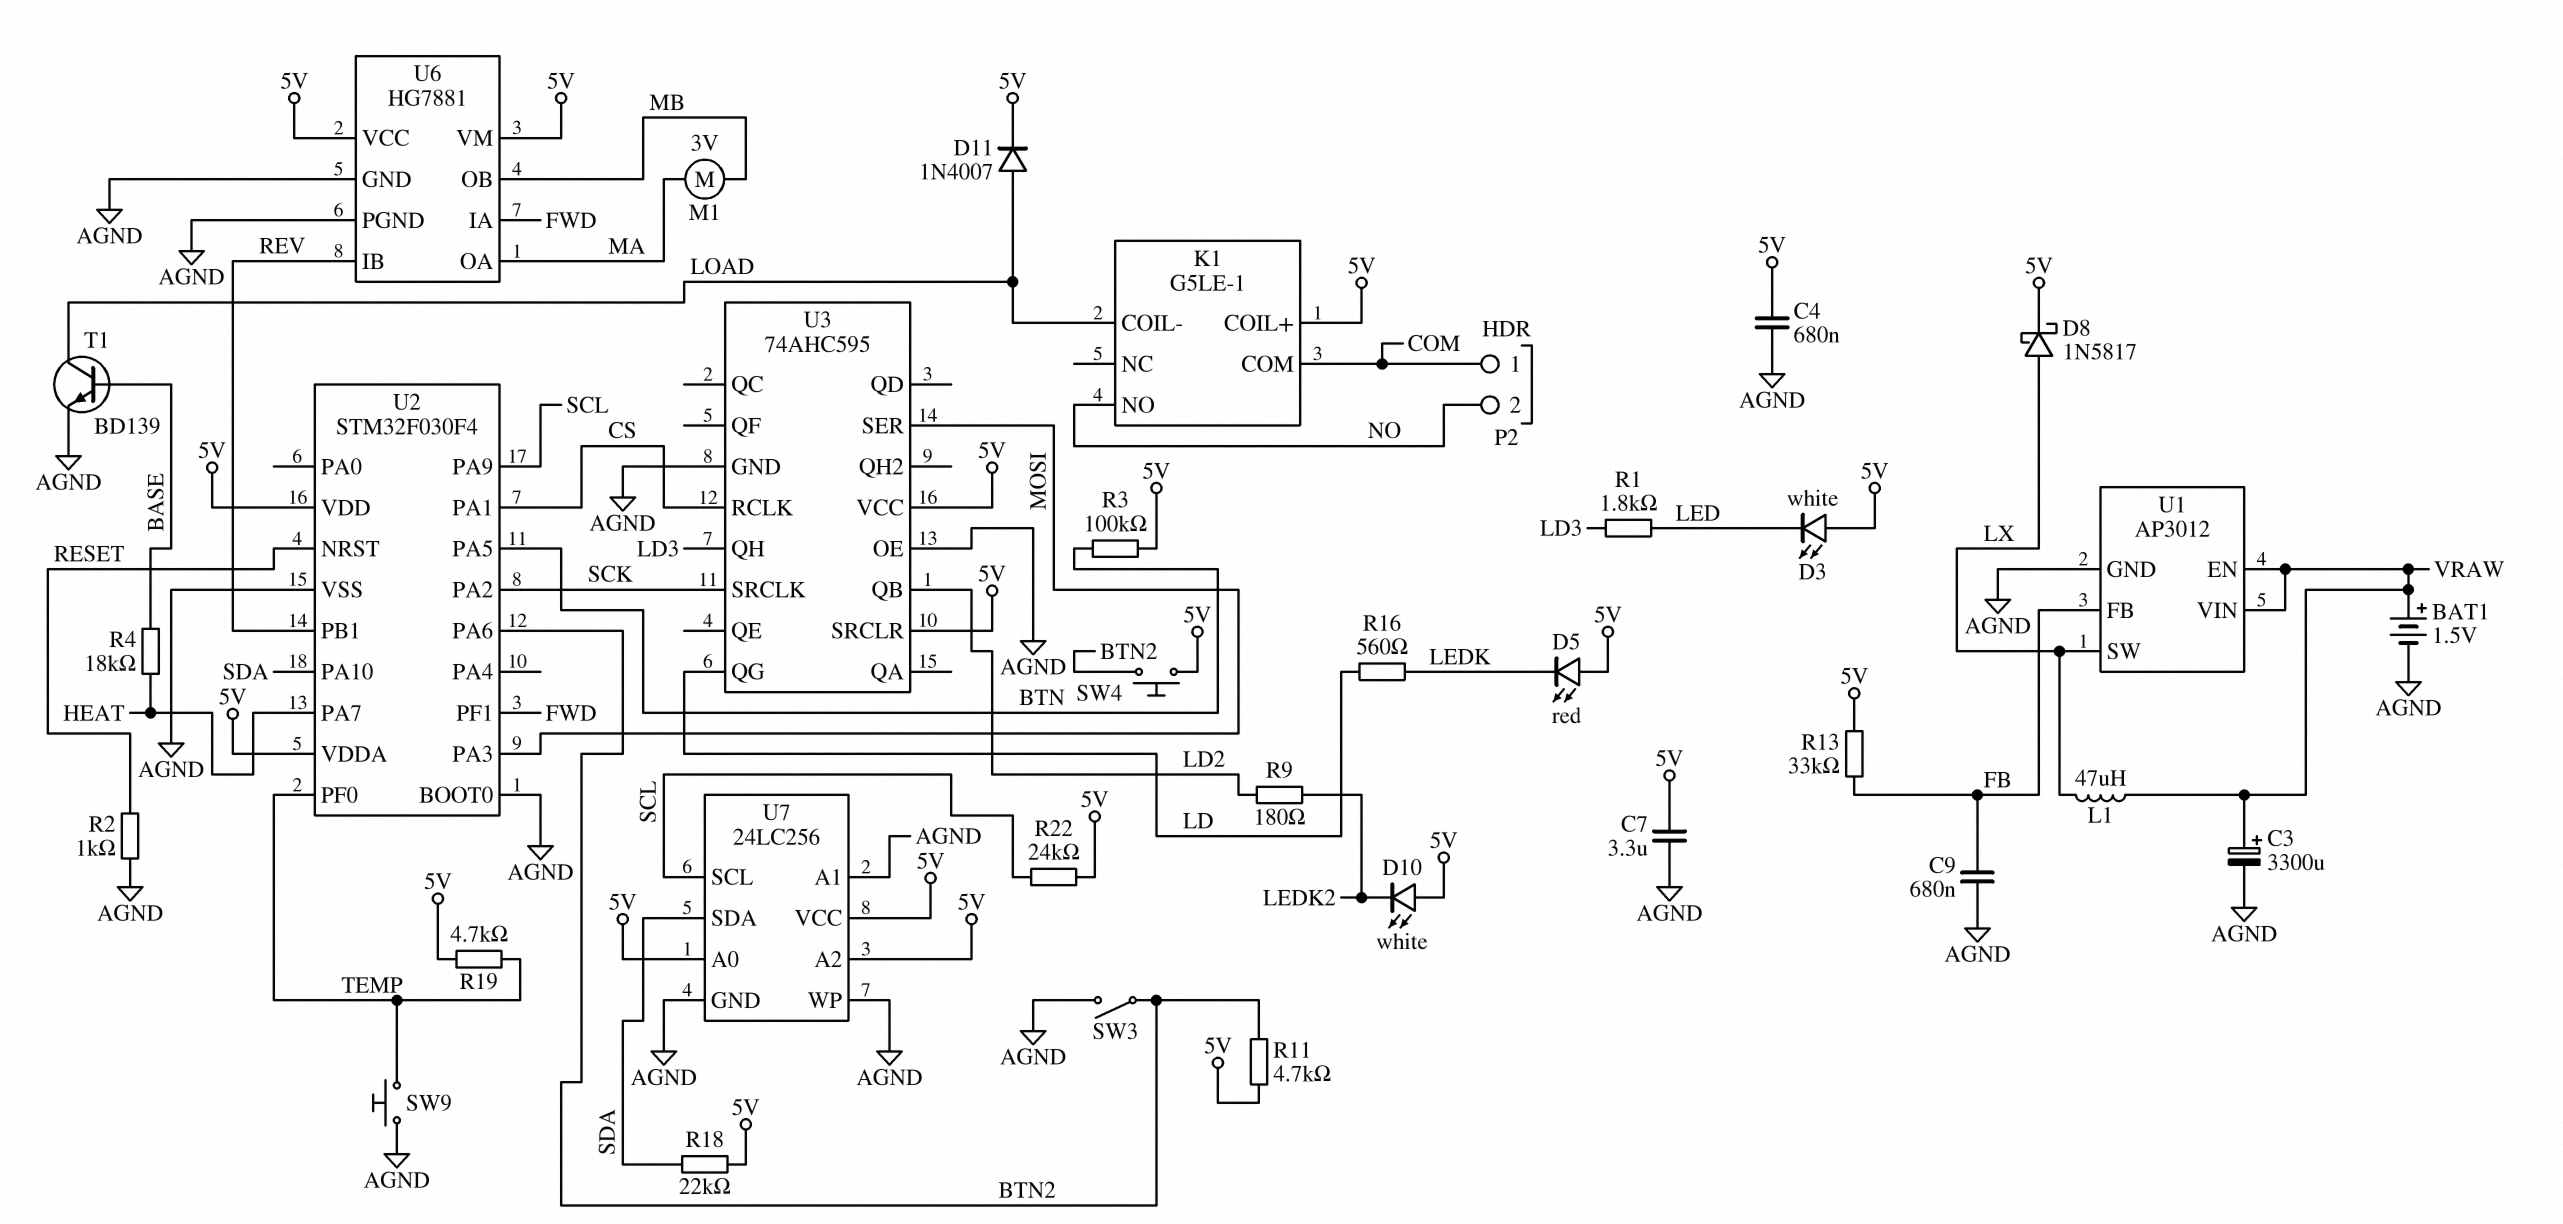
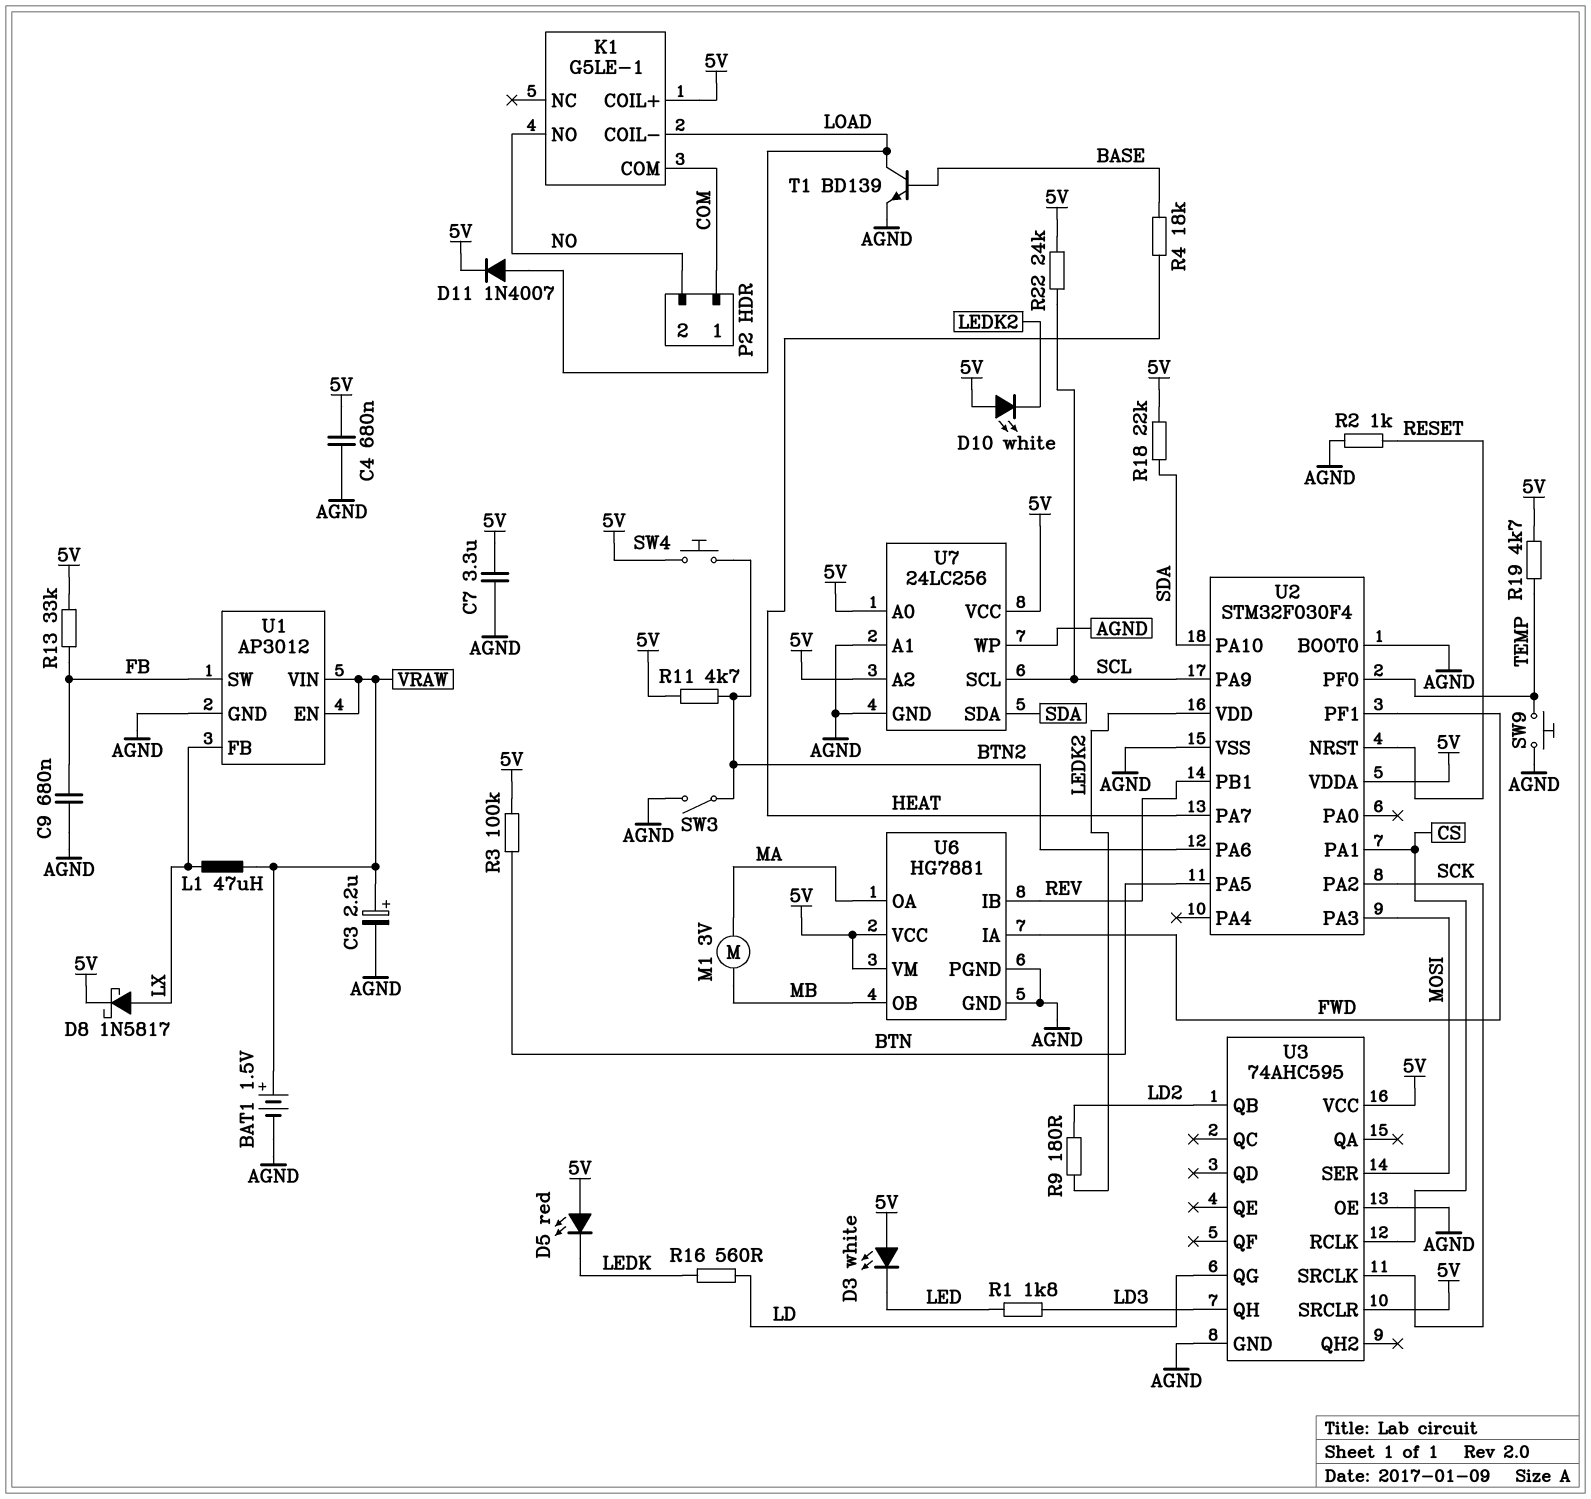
C3: 3300uF (plus VRAW, minus AGND) -> 2.2uF (plus VRAW, minus AGND)
U1 pin FB: FB -> LX
U1 pin SW: LX -> FB
U2 pin VDD: 5V -> LEDK2

